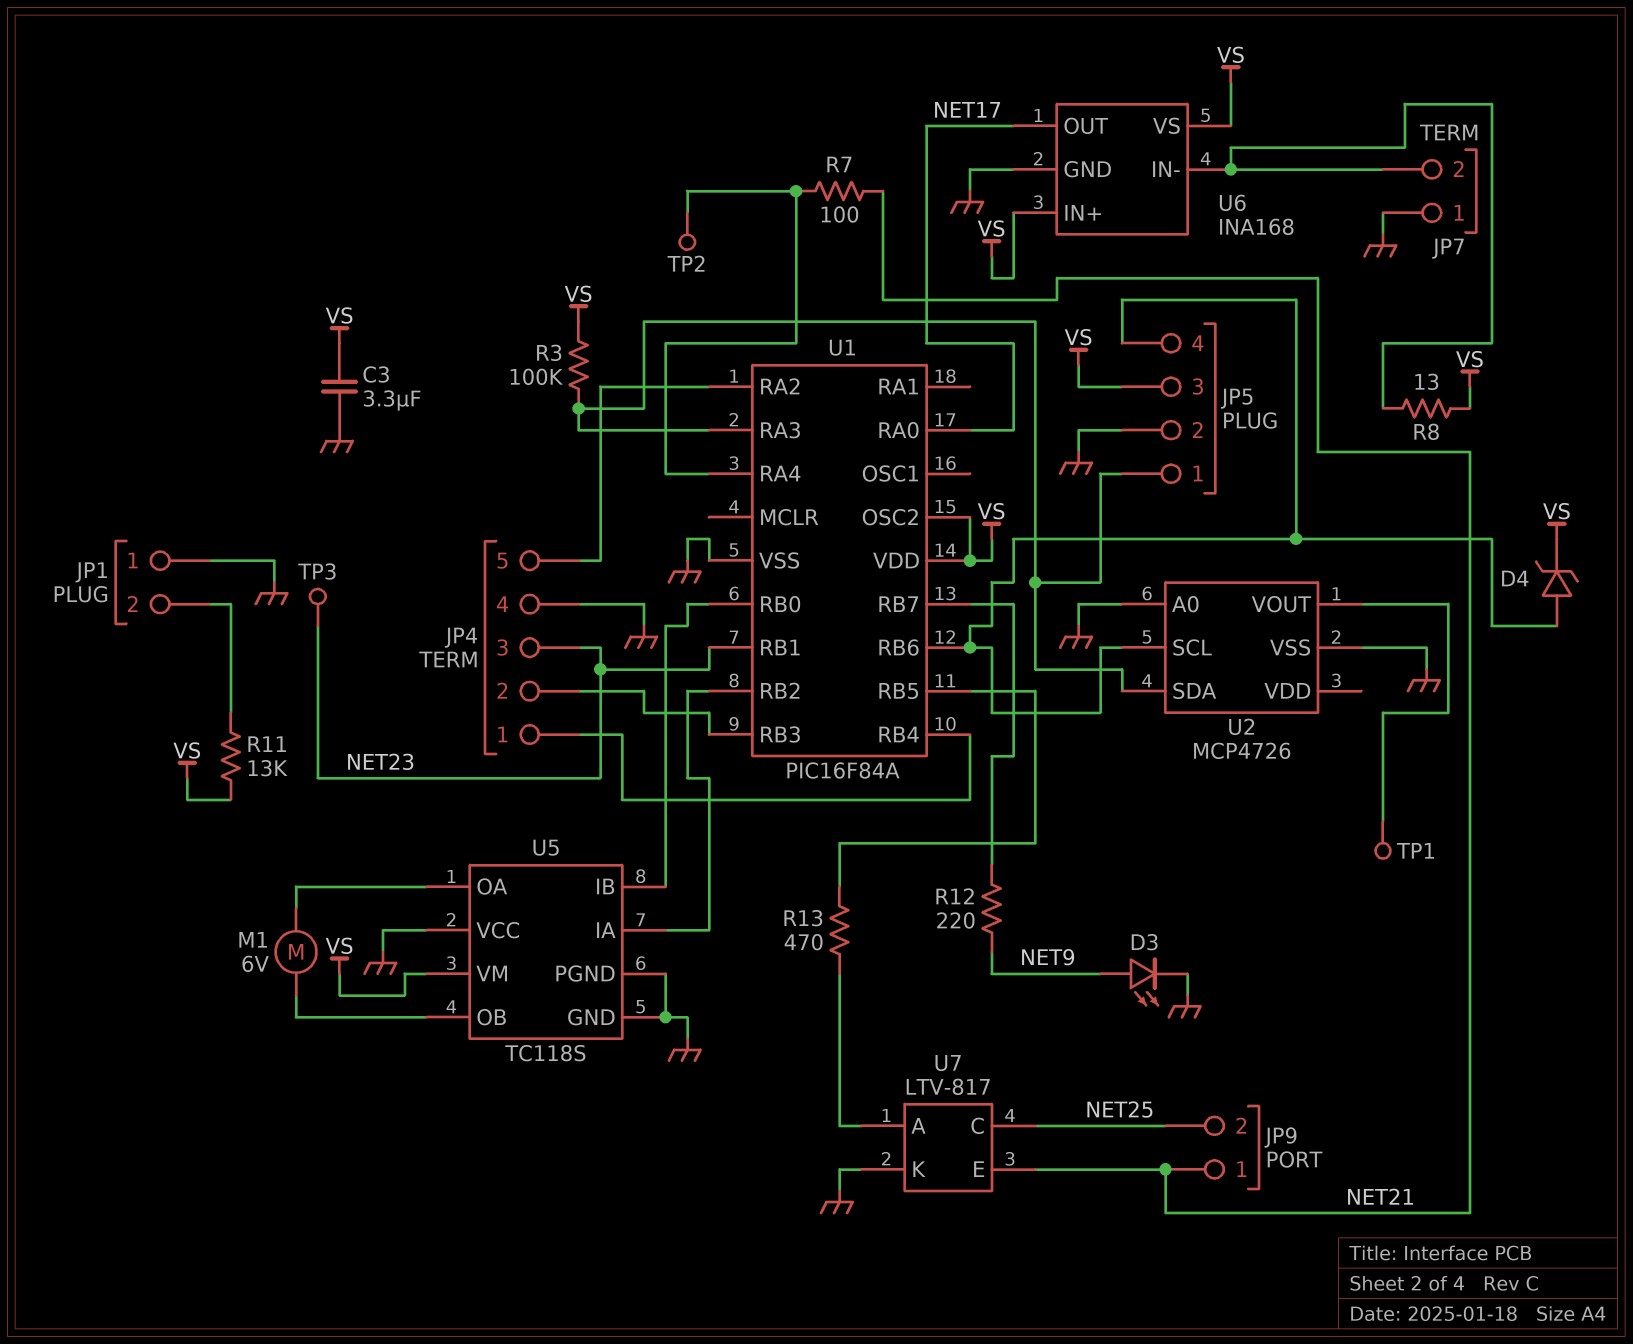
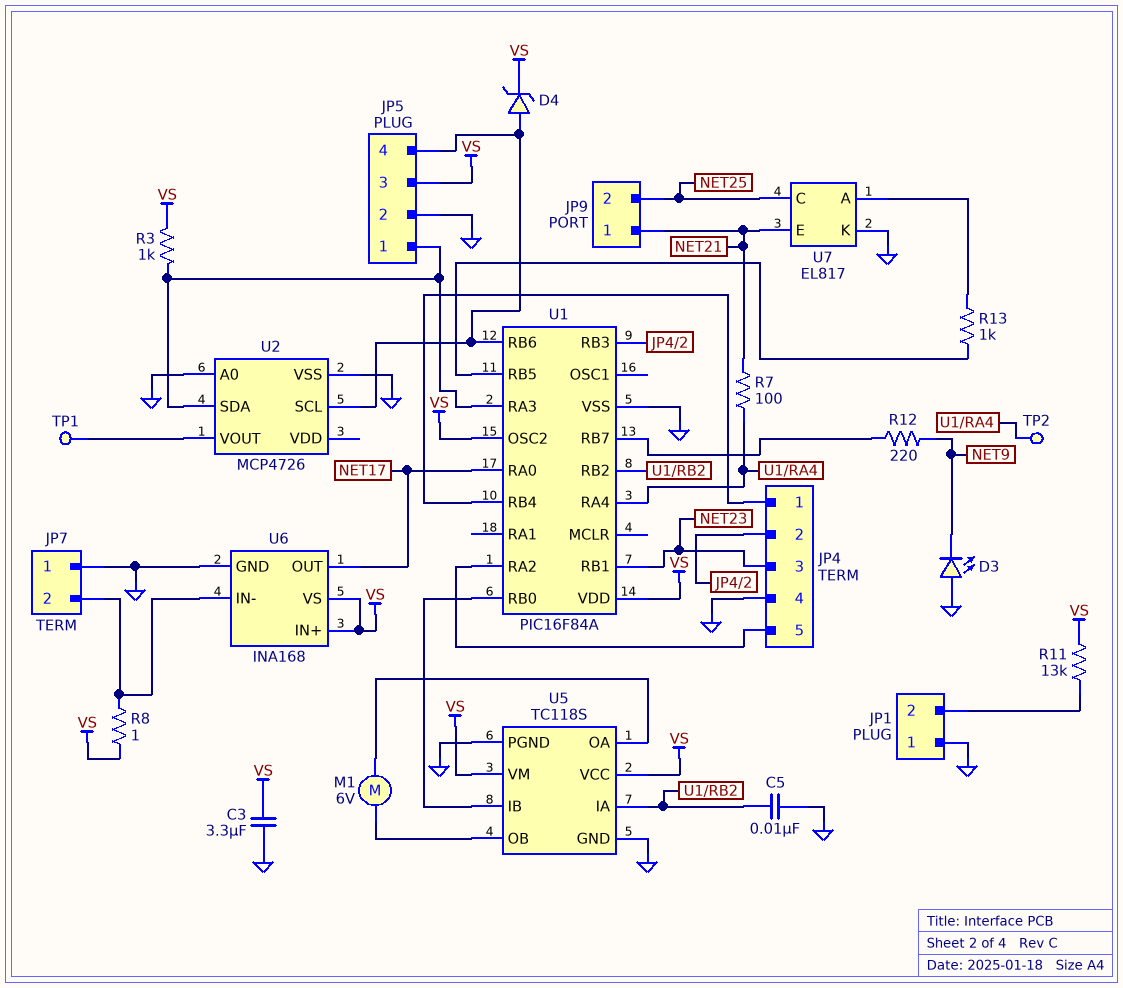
C5: none -> 10nF (GND, U1/RB2)
D3: LED (A NET9, K GND) -> LED (A GND, K NET9)
R3: 100k (JP5/1, VS) -> 1k (JP5/1, VS)
R8: 13 (JP7/2, VS) -> 1 (JP7/2, VS)
R13: 470 (U1/RB5, U7/A) -> 1k (U1/RB5, U7/A)
TP3: test point (NET23) -> none
U5 pin VCC: GND -> VS
U7: LTV-817 -> EL817

